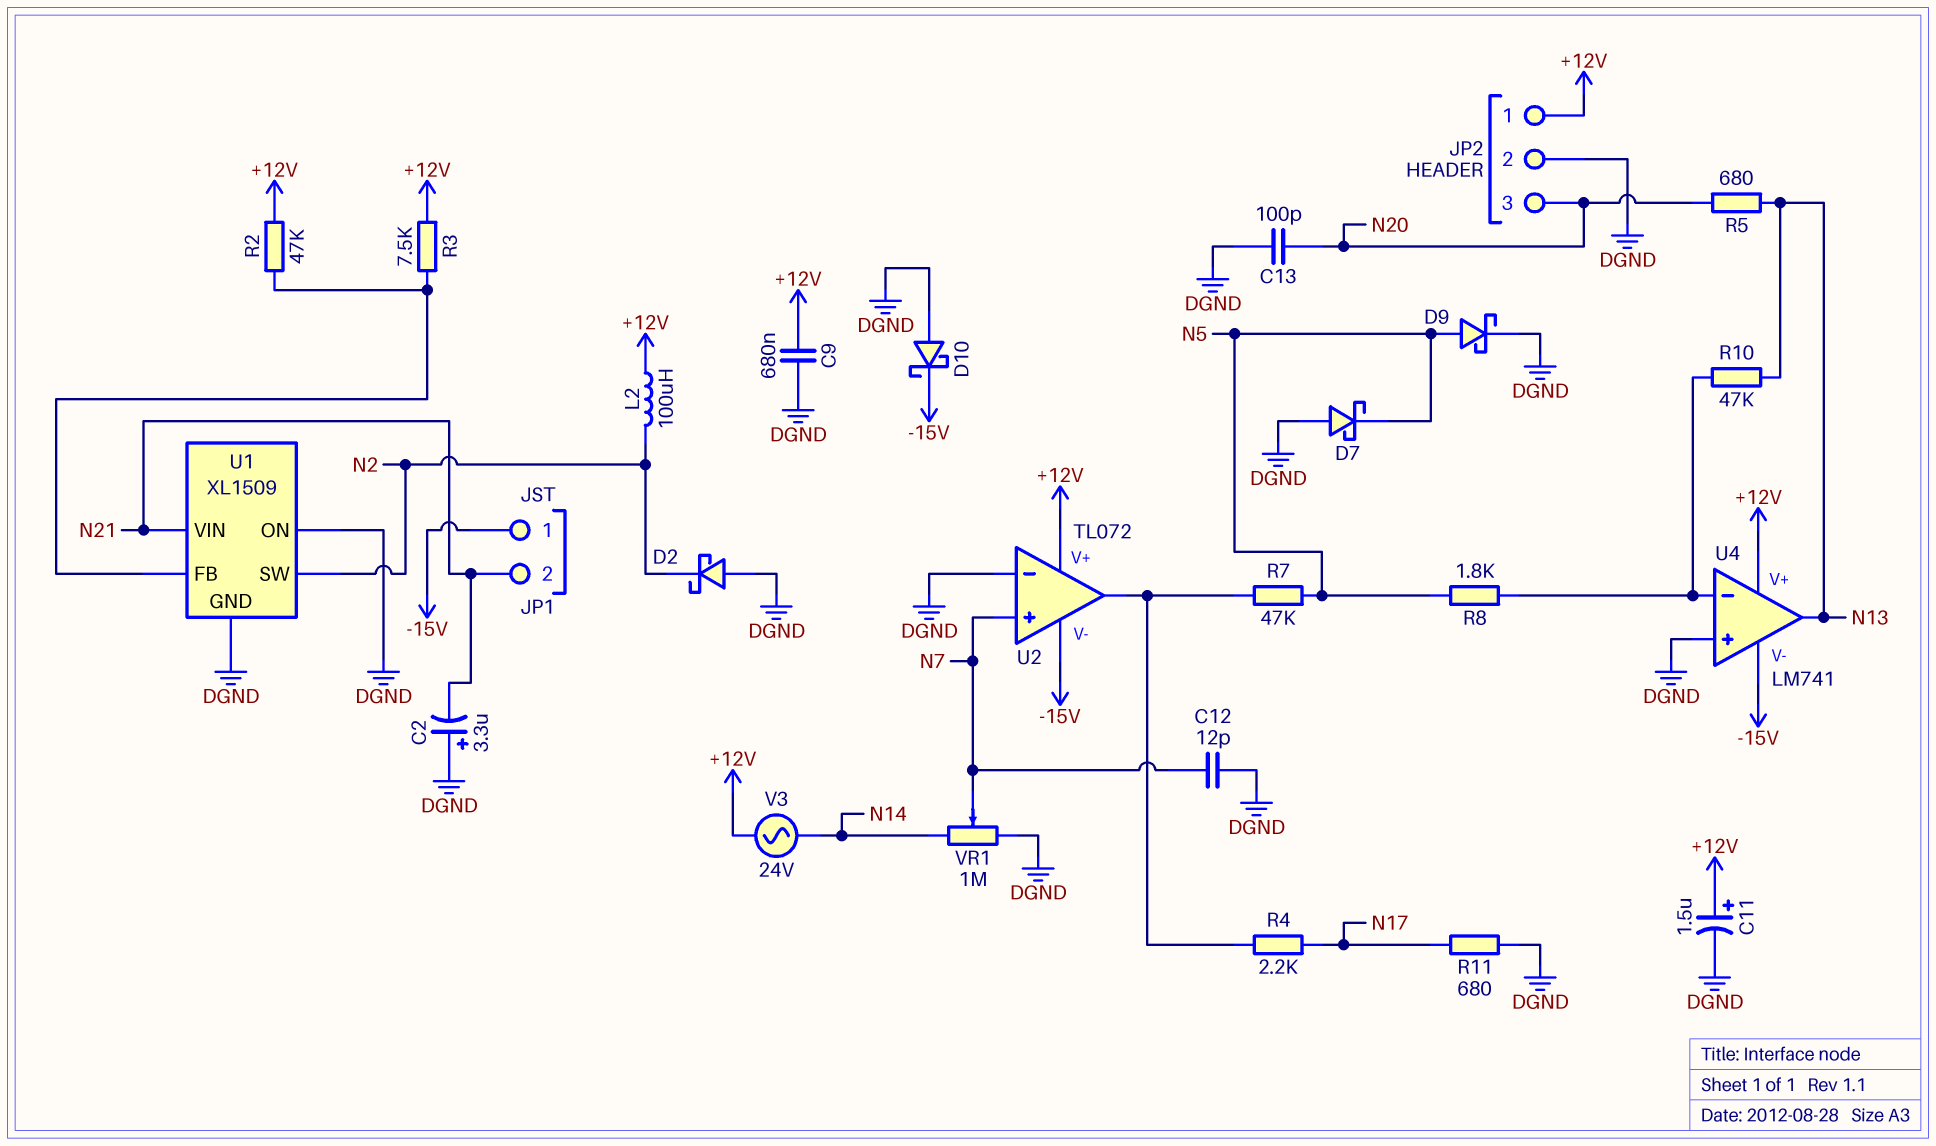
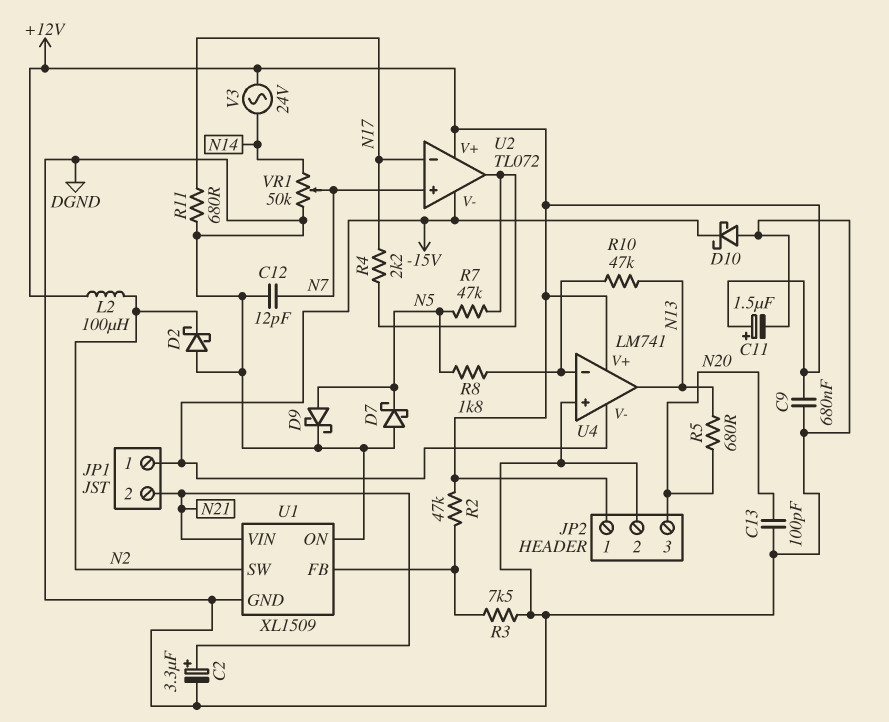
C2: 3.3uF (plus DGND, minus N21) -> 3.3uF (plus N21, minus DGND)
R3: 7.5k (+12V, U1/FB) -> 7.5k (DGND, U1/FB)
U2 pin in-: DGND -> N17
VR1: 1M (DGND, N14, wiper N7) -> 50k (DGND, N14, wiper N7)

